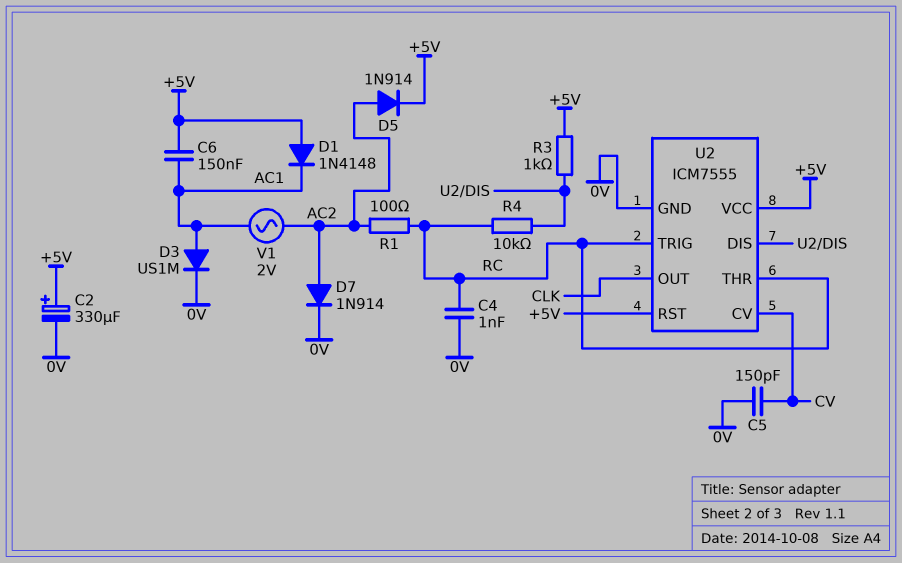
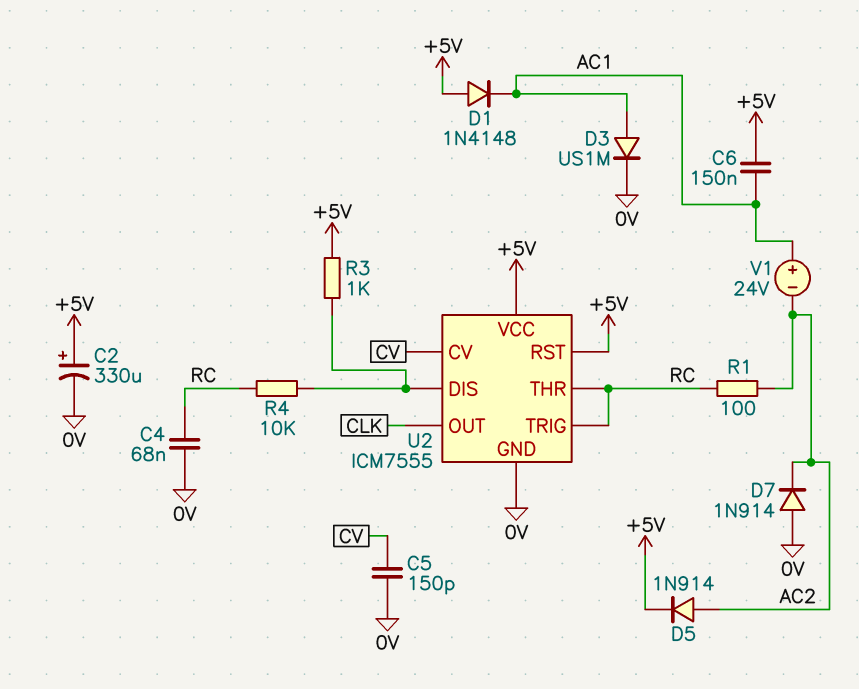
C4: 1nF (0V, RC) -> 68nF (0V, RC)
D7: diode 1N914 (A AC2, K 0V) -> diode 1N914 (A 0V, K AC2)
V1: AC 2V (AC1, AC2) -> 24V (plus AC1, minus AC2)

